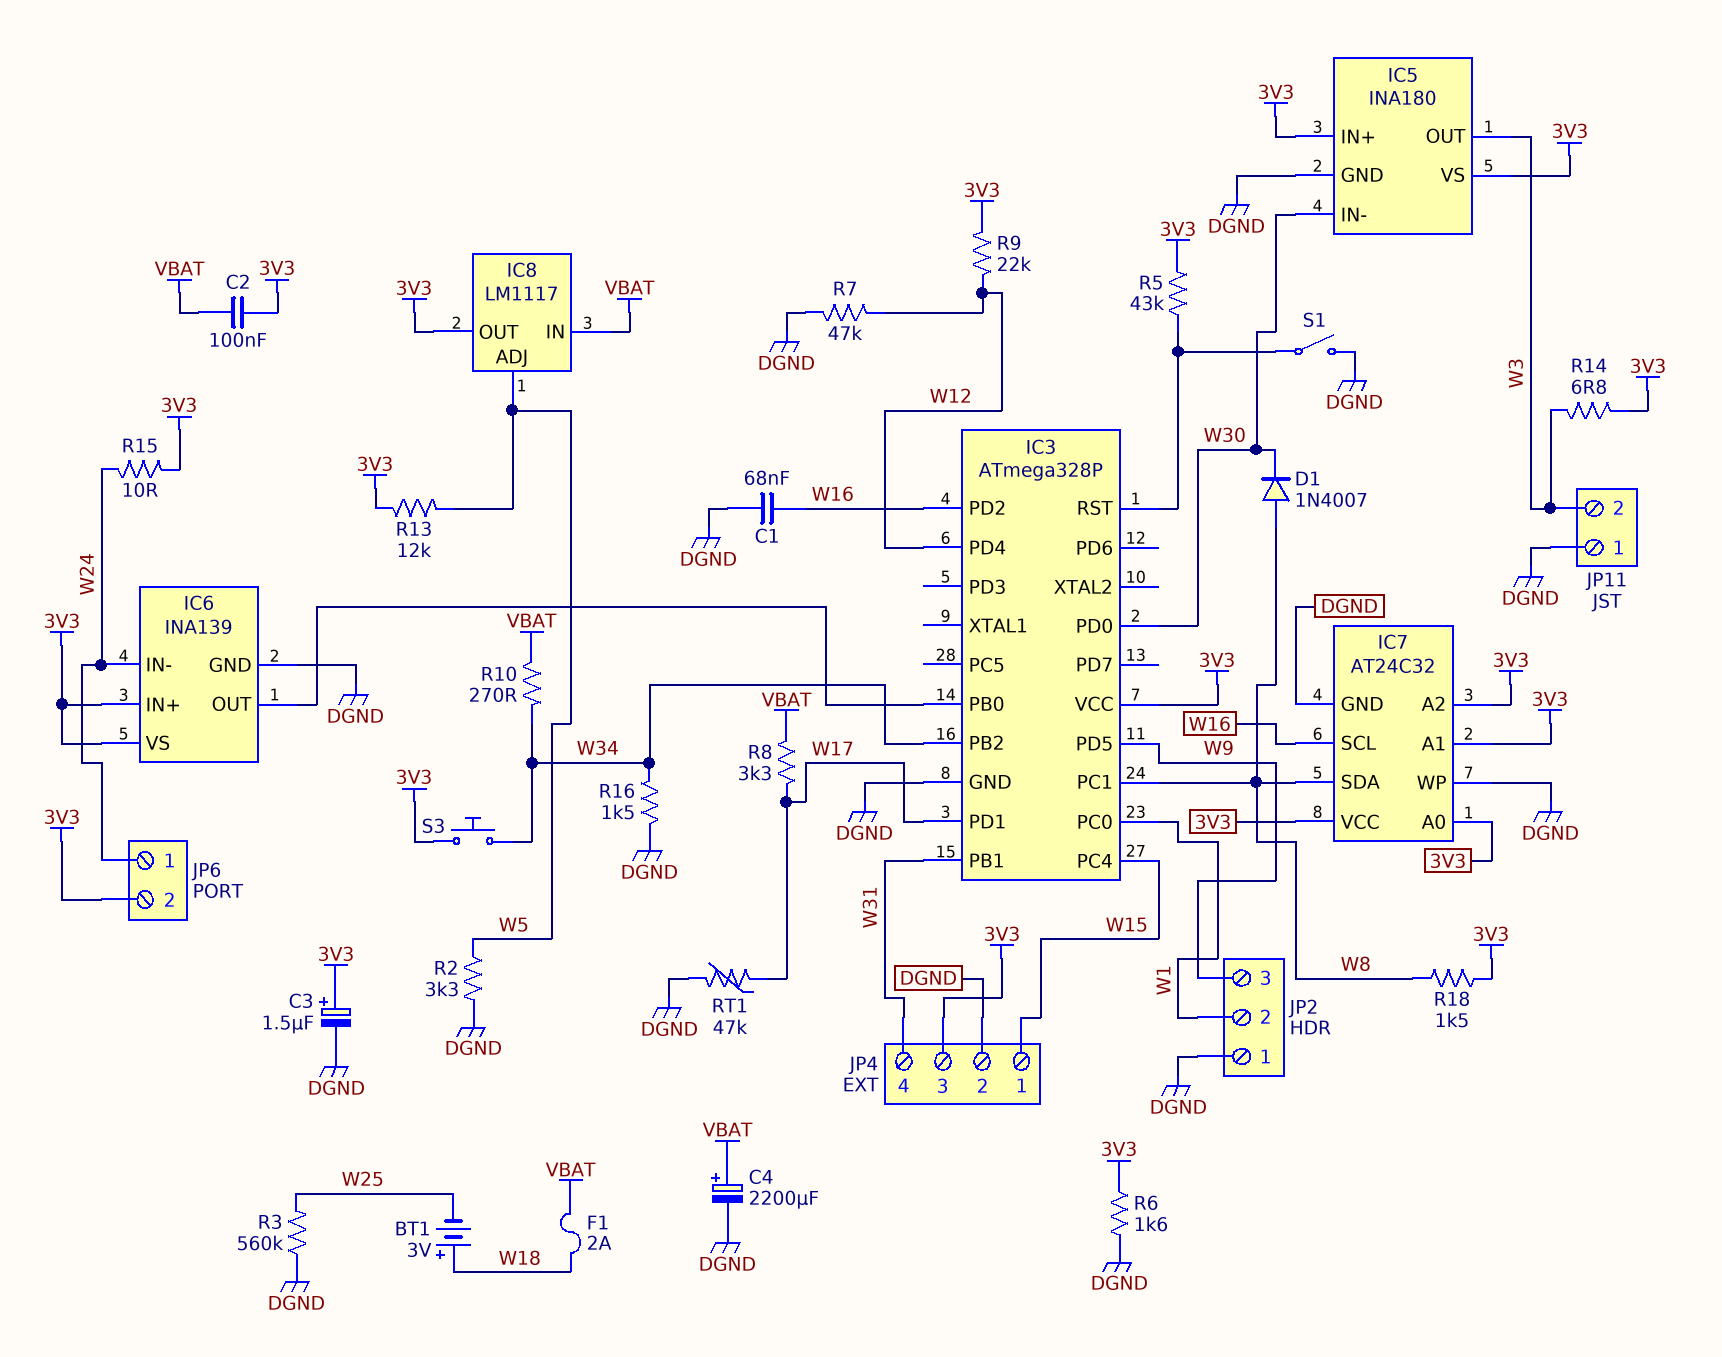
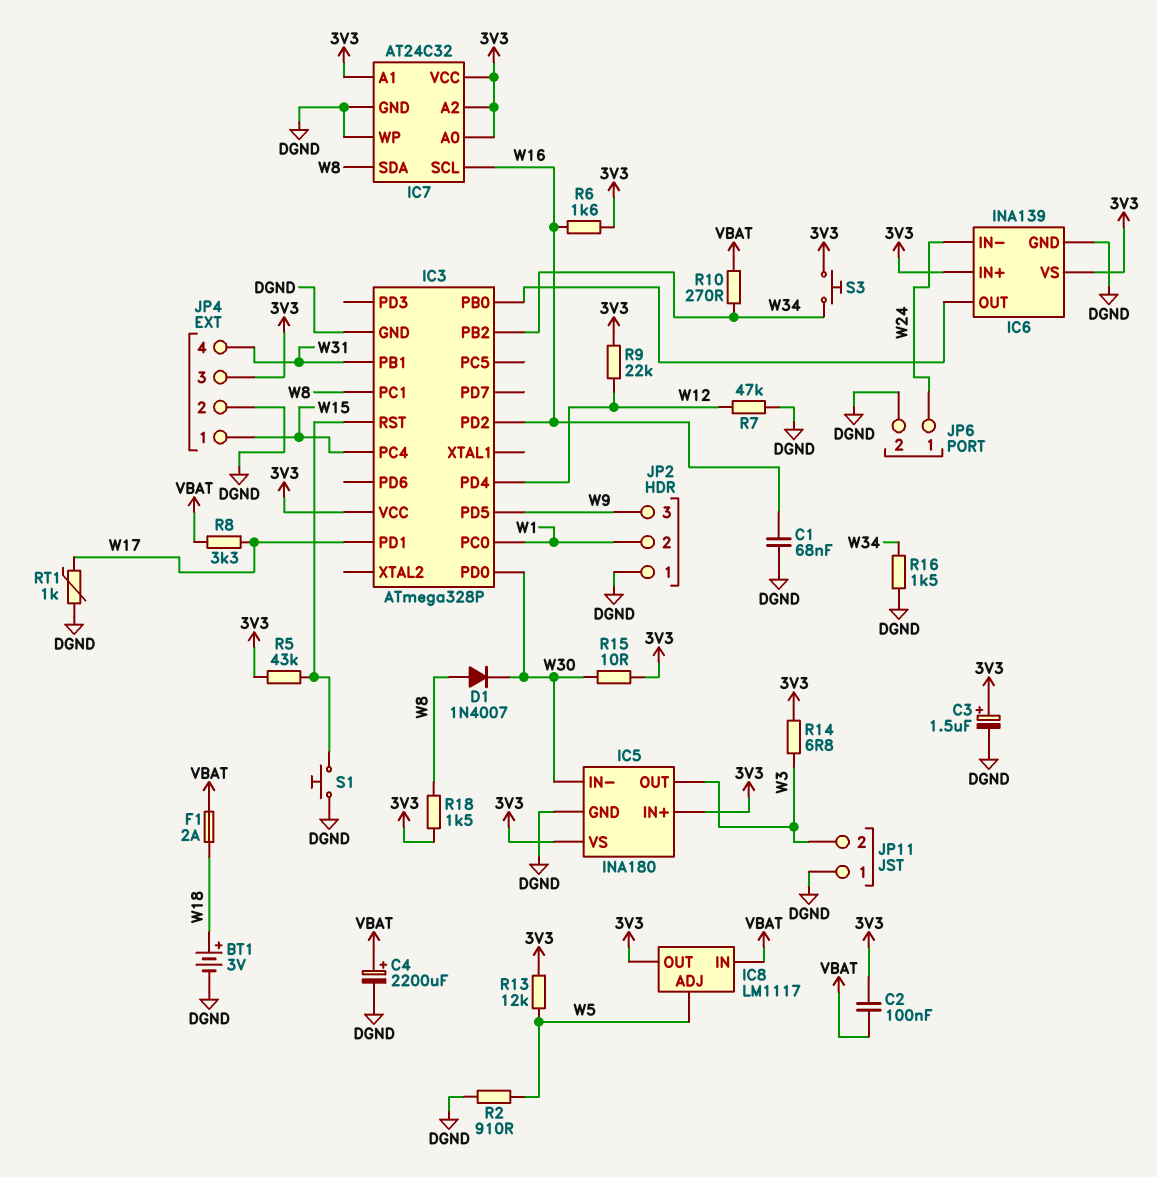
BT1: 3V (plus W18, minus W25) -> 3V (plus W18, minus DGND)
JP6 pin 2: 3V3 -> DGND
R2: 3.3k (DGND, W5) -> 910 (DGND, W5)
R3: 560k (DGND, W25) -> none
R6: 1.6k (3V3, DGND) -> 1.6k (3V3, W16)
R15: 10 (3V3, W24) -> 10 (3V3, W30)
RT1: 47k (DGND, W17) -> 1k (DGND, W17)
S1: switch (DGND, IC3/RST) -> button (DGND, IC3/RST)

